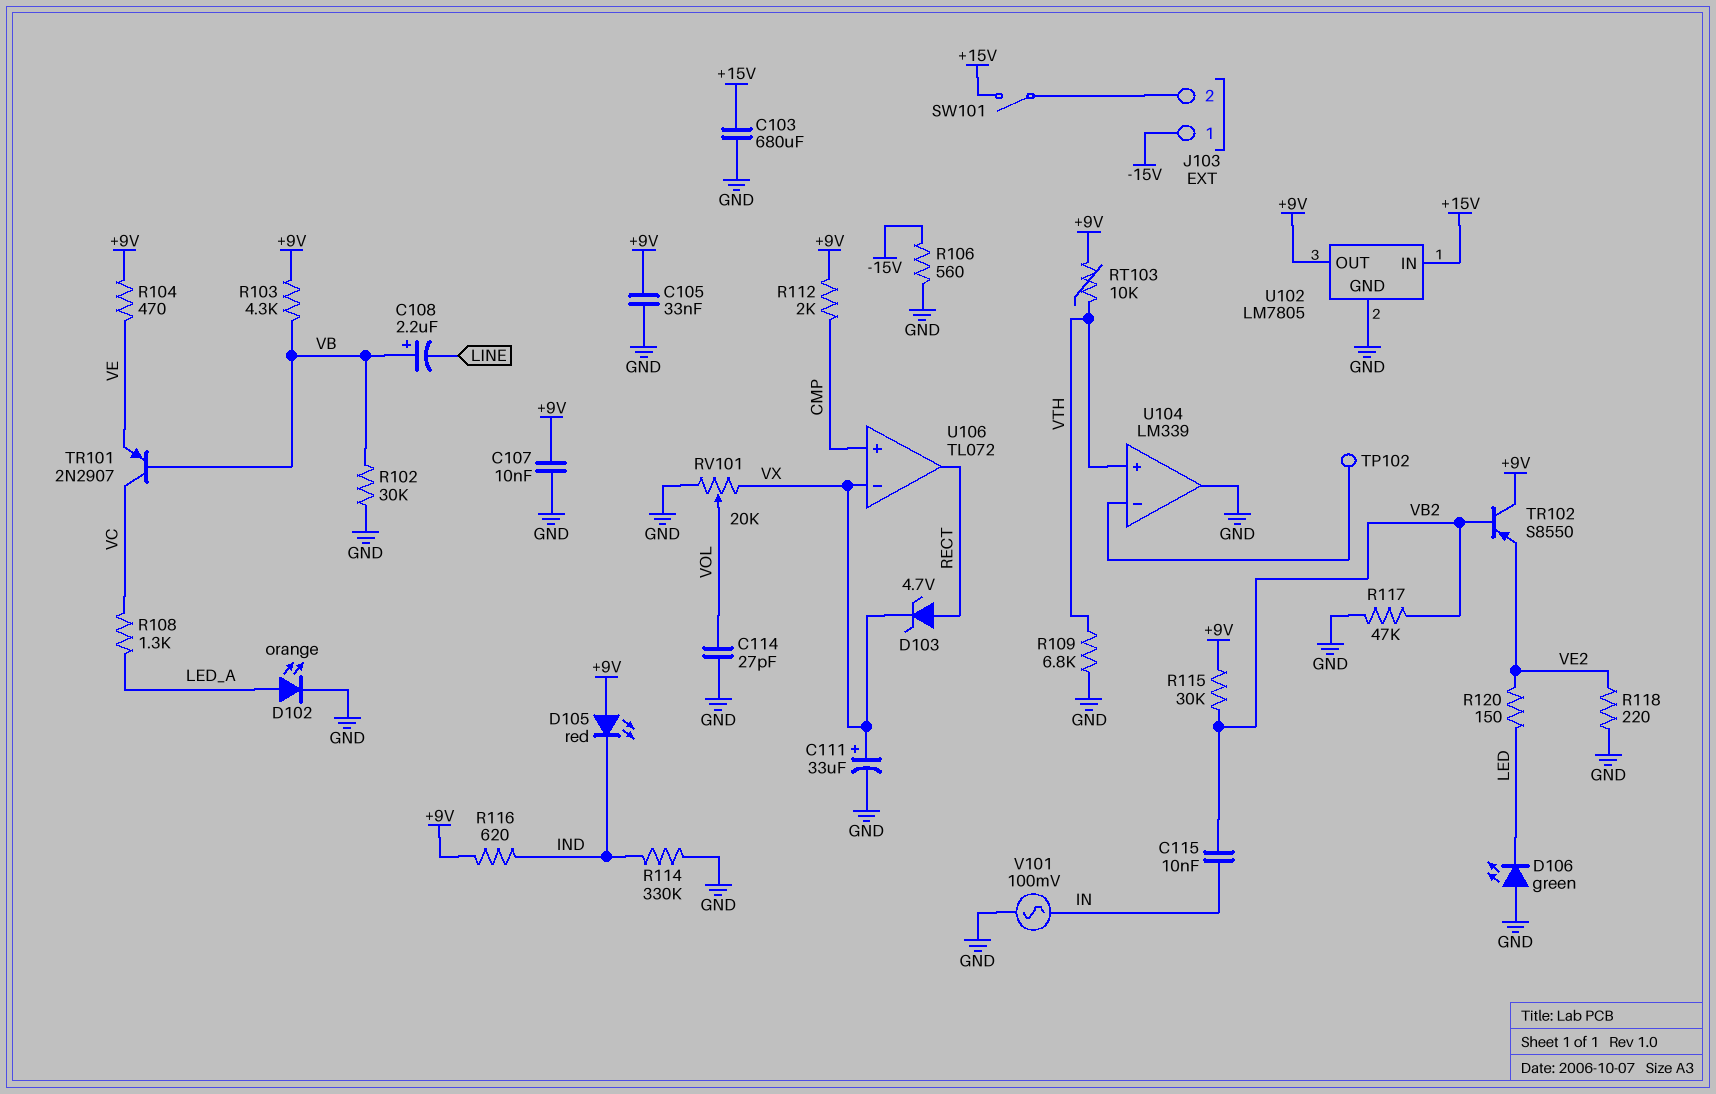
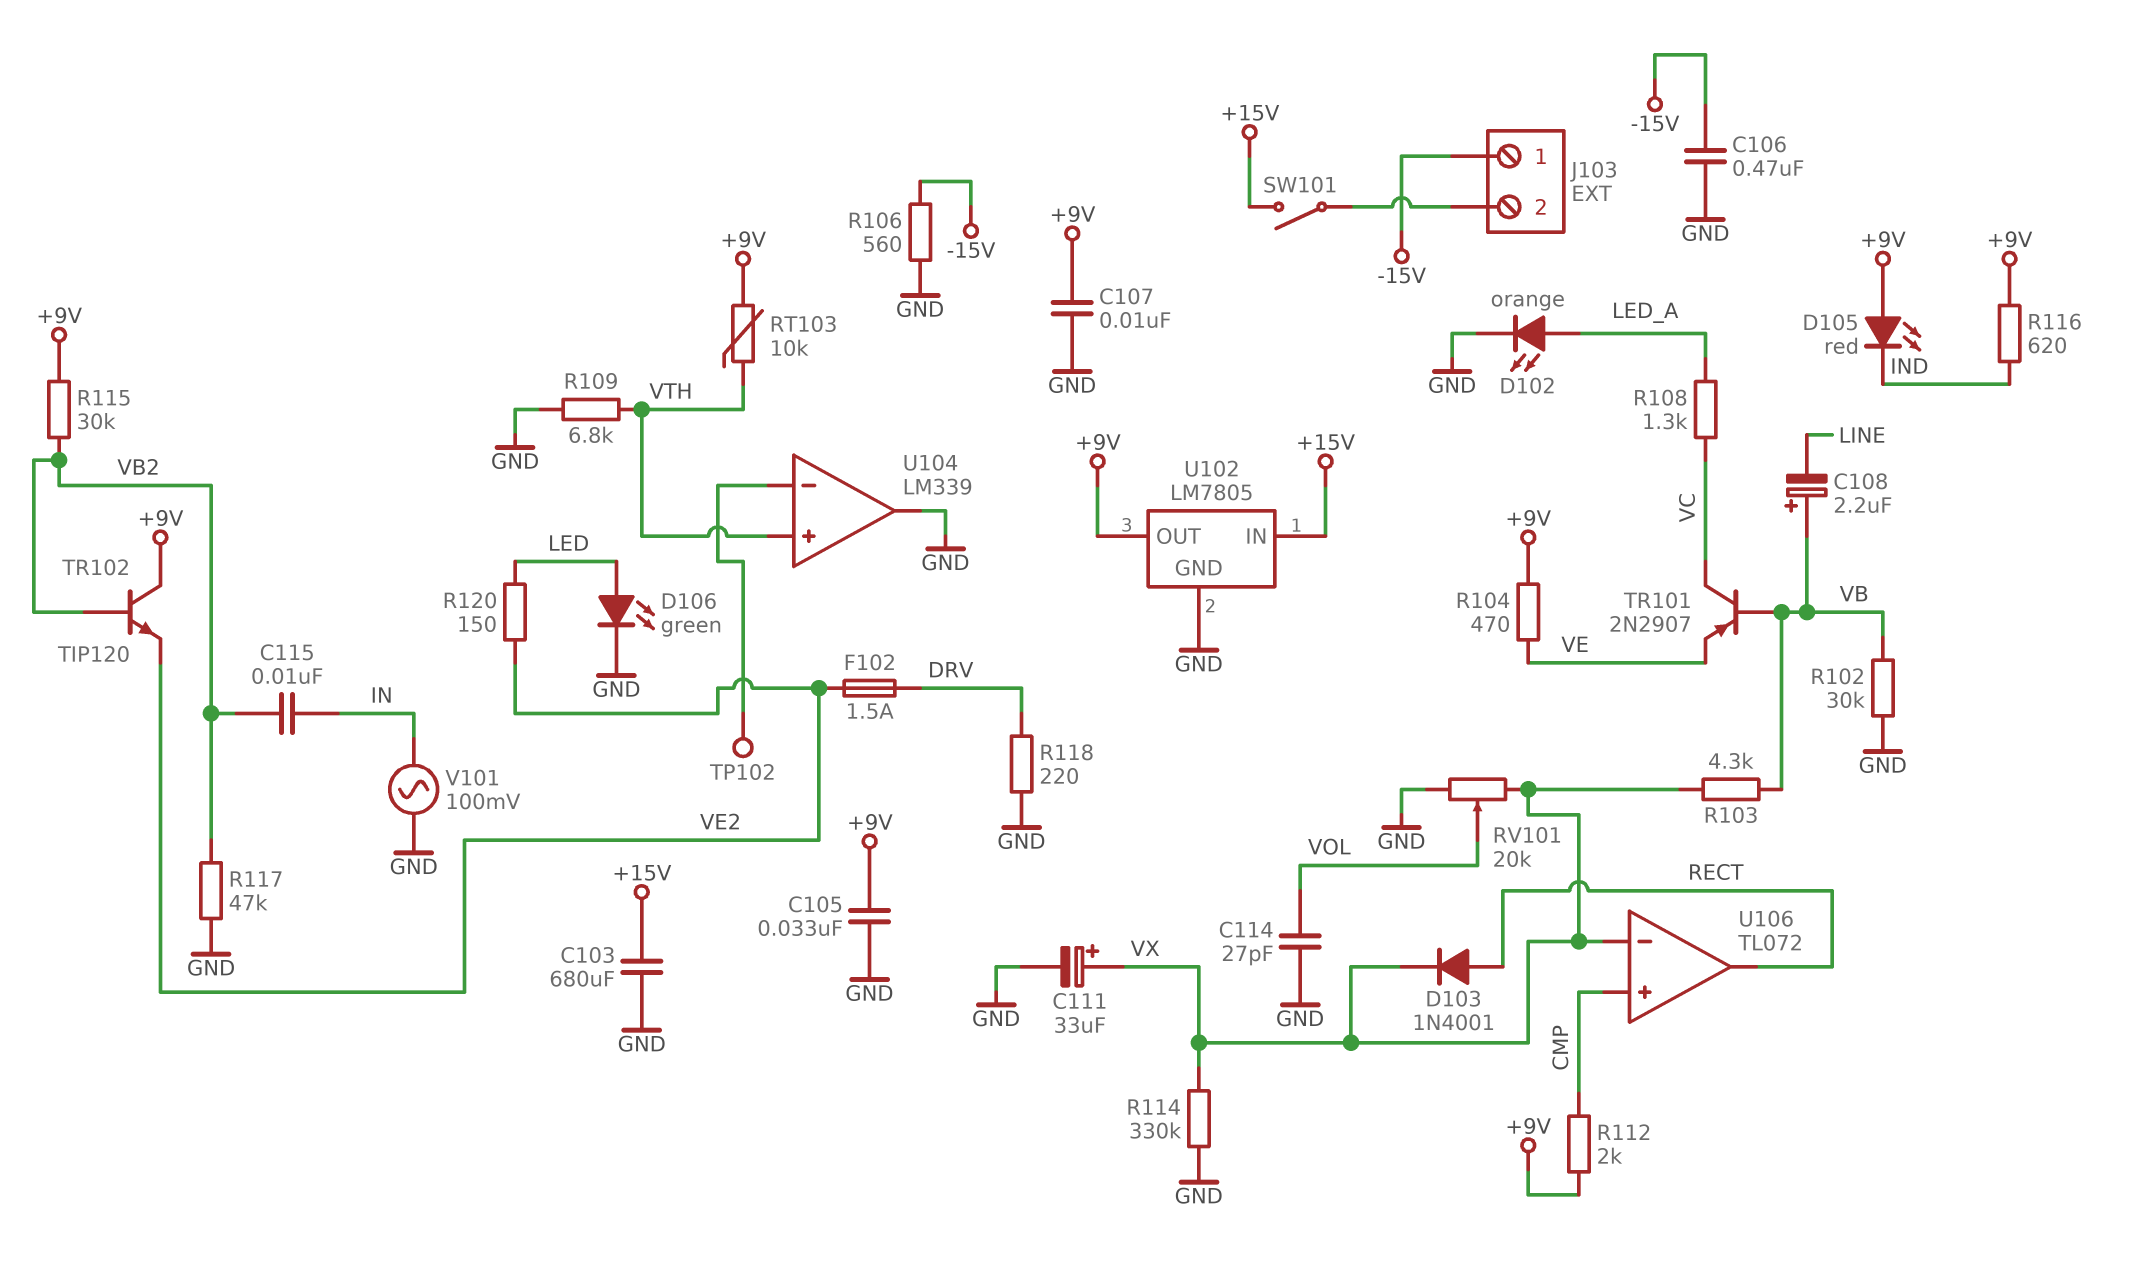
C106: none -> 470nF (-15V, GND)
D103: zener 4.7V (A RECT, K VX) -> diode 1N4001 (A RECT, K VX)
D106: LED green (A GND, K LED) -> LED green (A LED, K GND)
F102: none -> 1.5A (DRV, VE2)
R103: 4.3k (+9V, VB) -> 4.3k (VB, VX)
R114: 330k (GND, IND) -> 330k (GND, VX)
R118: 220 (GND, VE2) -> 220 (DRV, GND)
TR102: PNP S8550 (B VB2, C +9V, E VE2) -> NPN TIP120 (B VB2, C +9V, E VE2)

